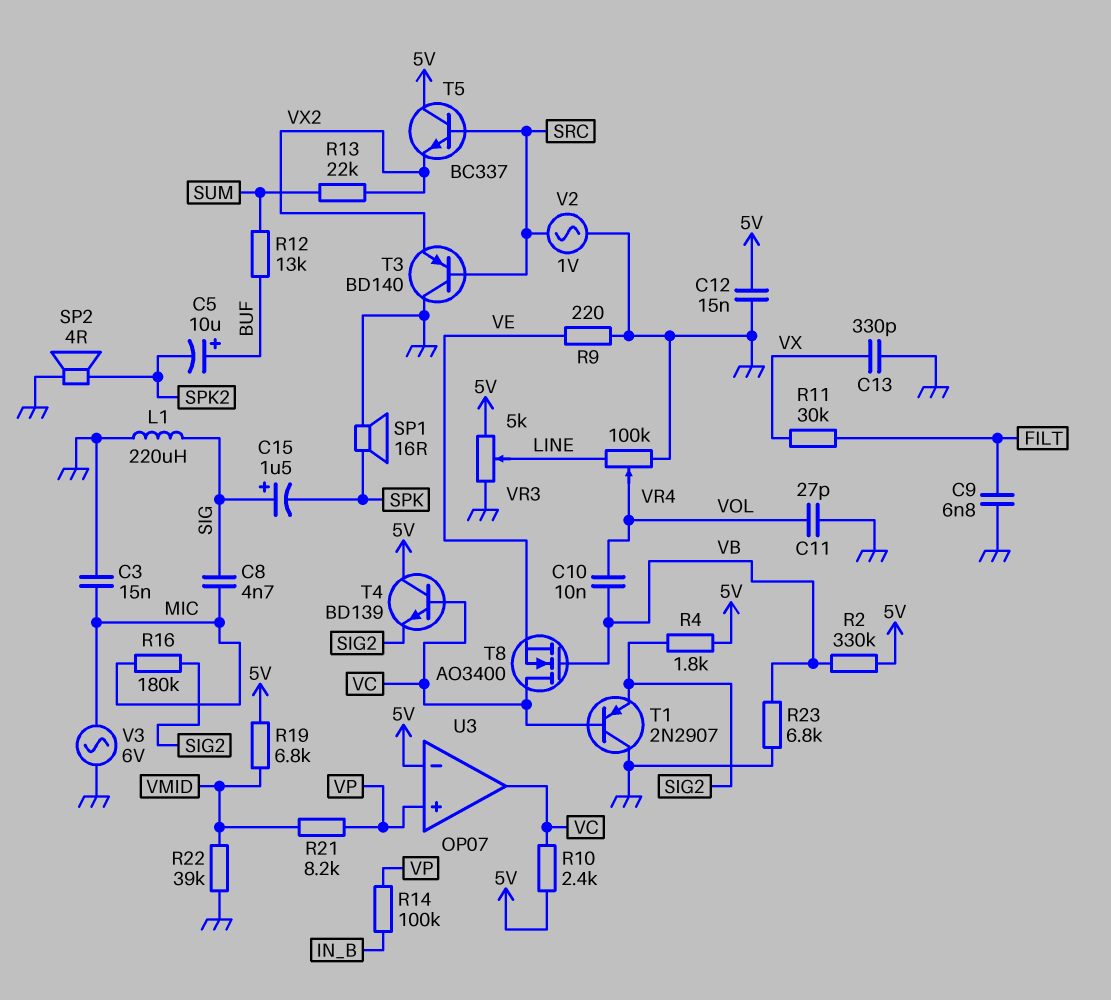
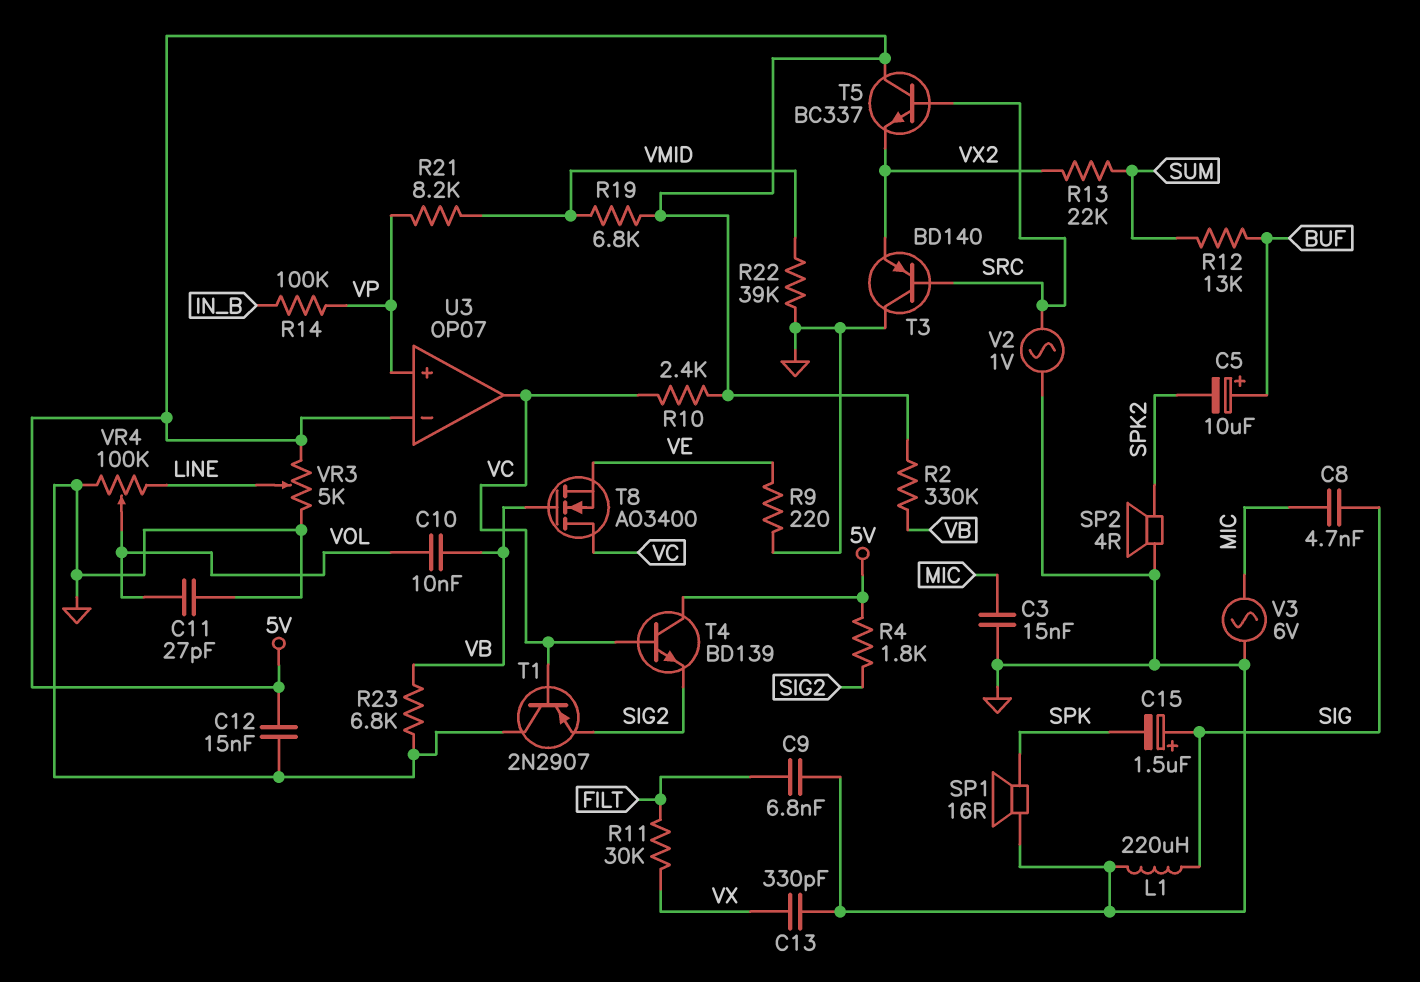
R16: 180k (MIC, SIG2) -> none

